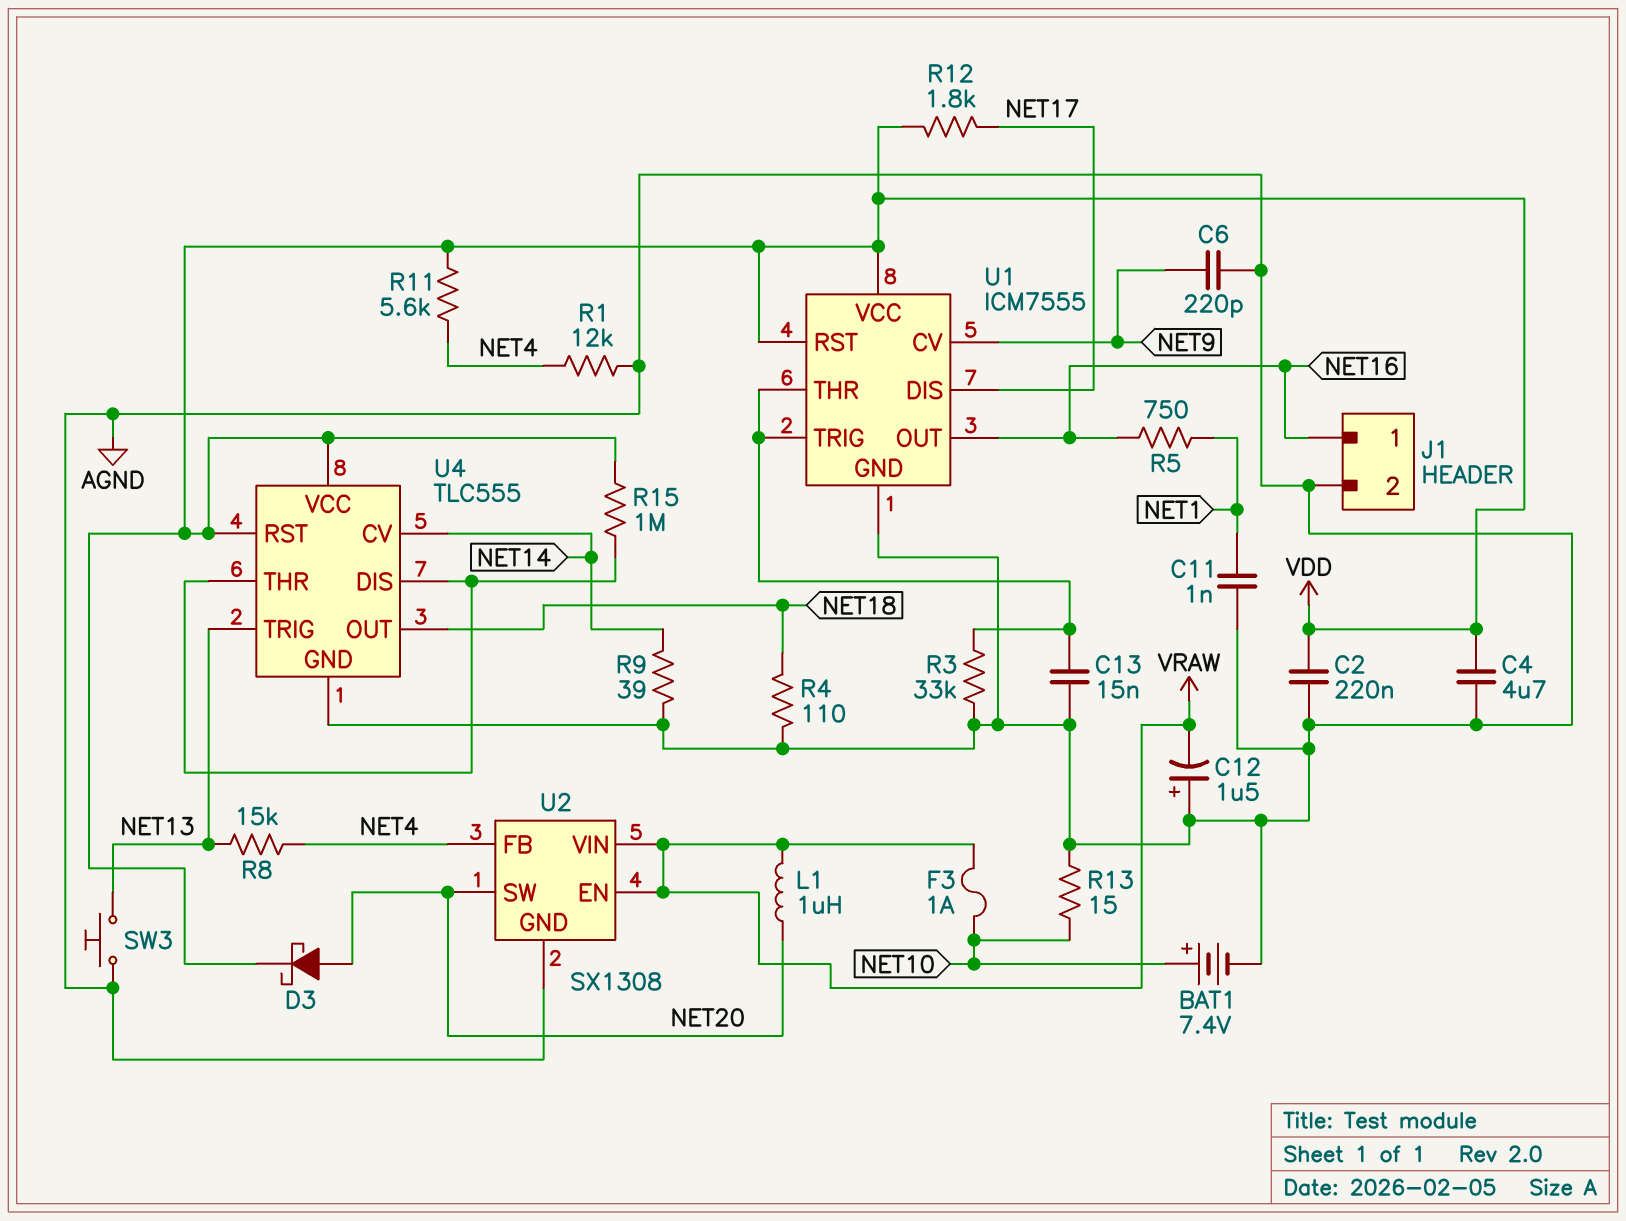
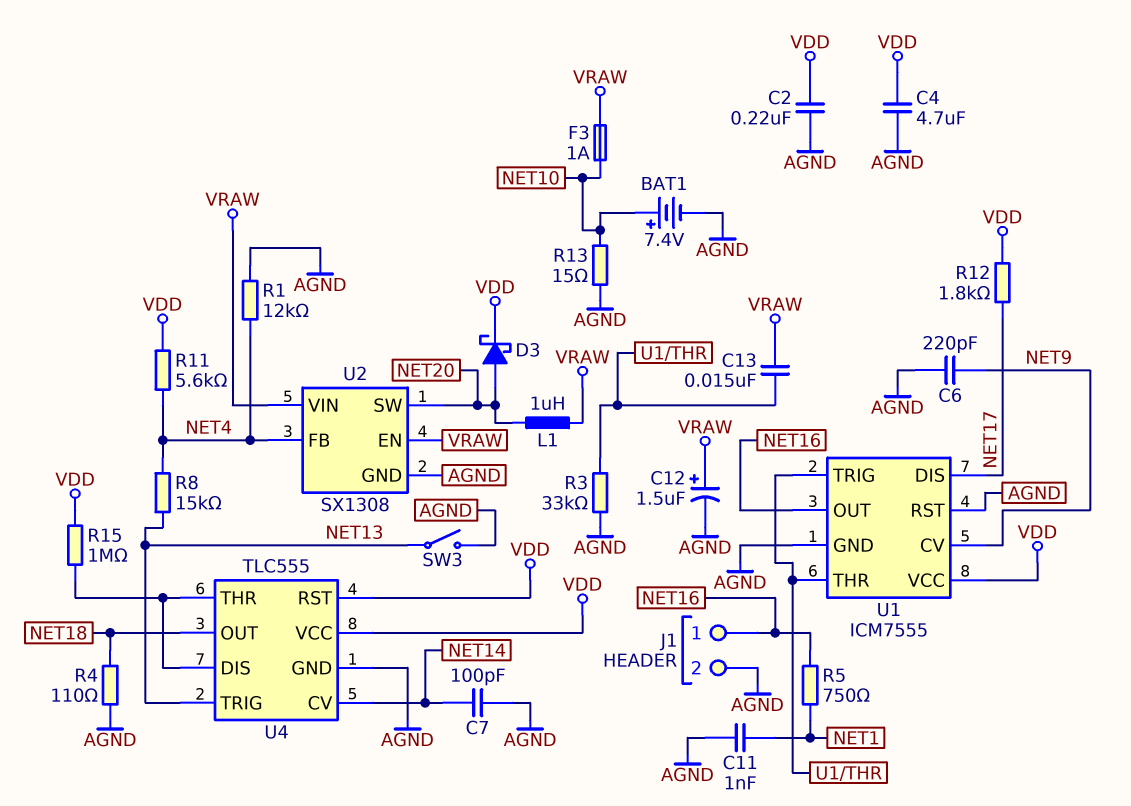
C7: none -> 100pF (AGND, NET14)
C12: 1.5uF (plus AGND, minus VRAW) -> 1.5uF (plus VRAW, minus AGND)
C13: 15nF (AGND, U1/THR) -> 15nF (U1/THR, VRAW)
R9: 39 (AGND, NET14) -> none
SW3: button (AGND, NET13) -> switch (AGND, NET13)
U1 pin RST: VDD -> AGND

